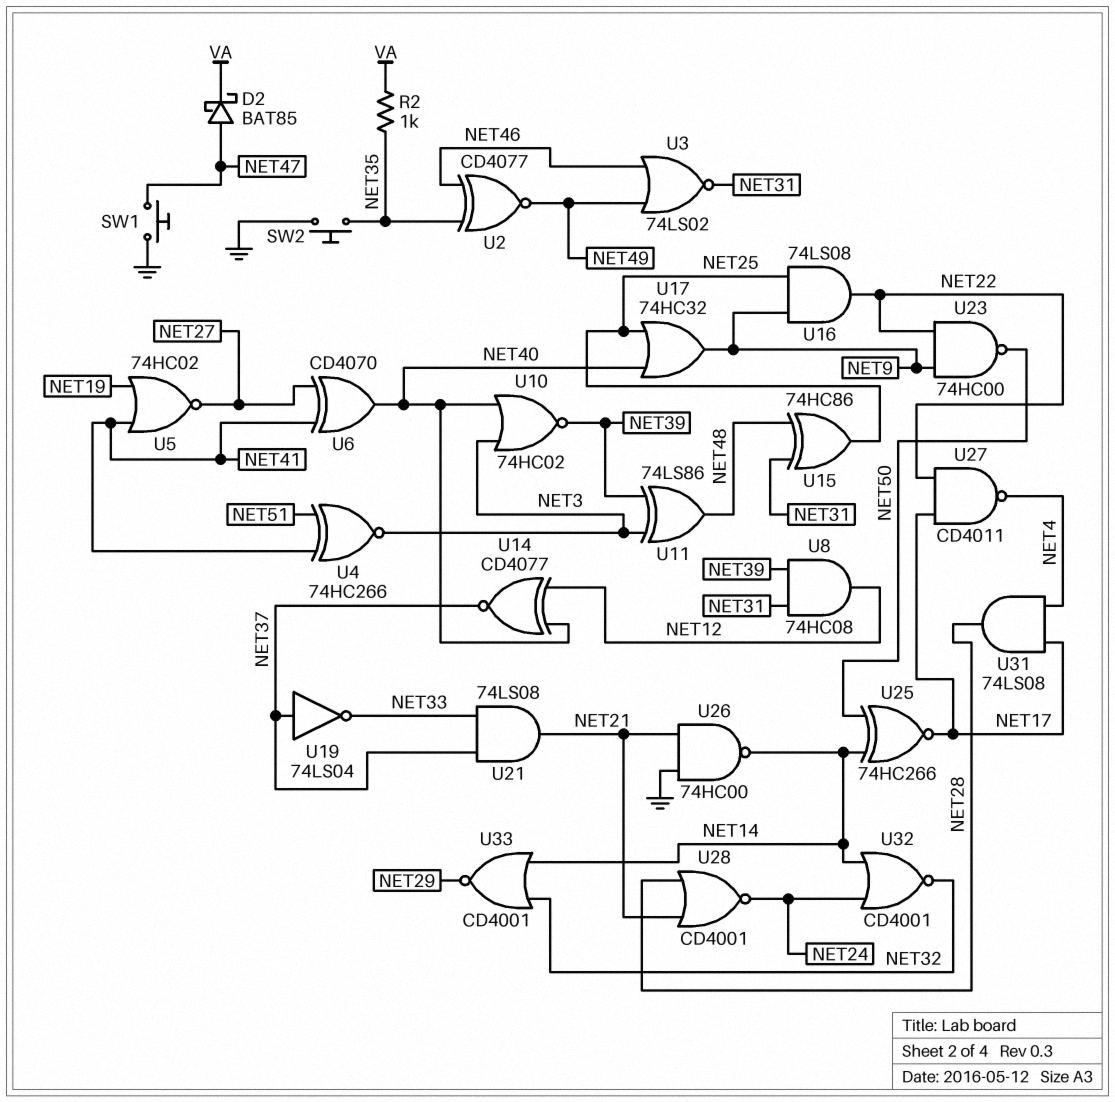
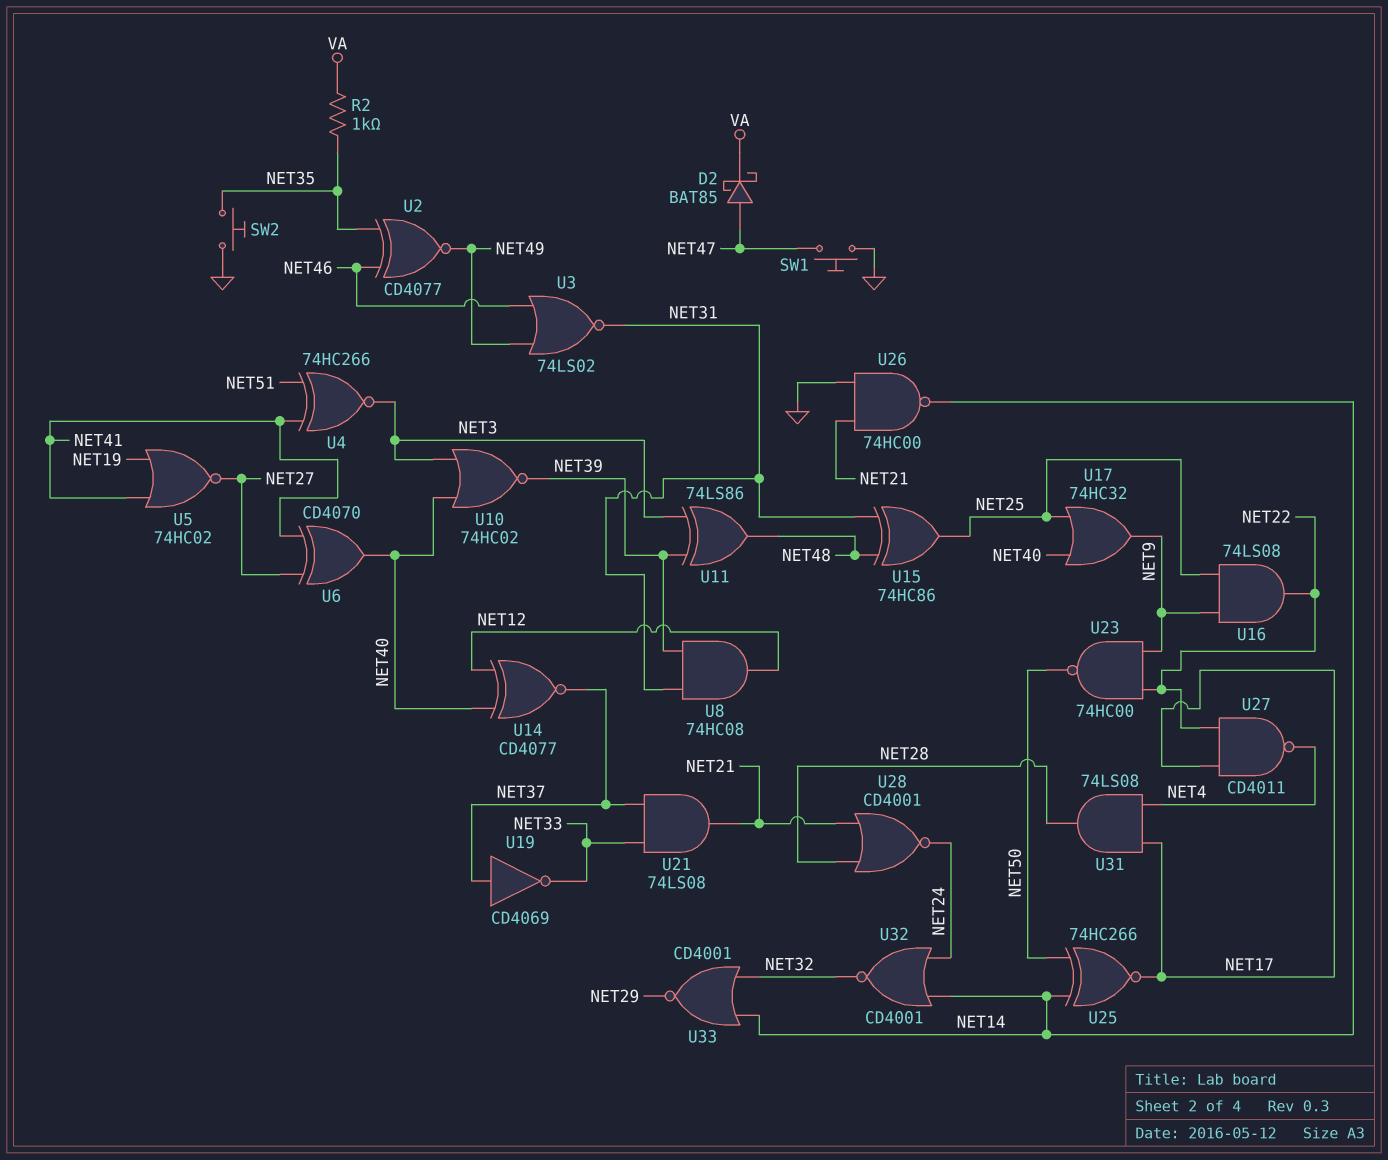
U19: NOT 74LS04 (in NET37, out NET33) -> NOT CD4069 (in NET37, out NET33)

